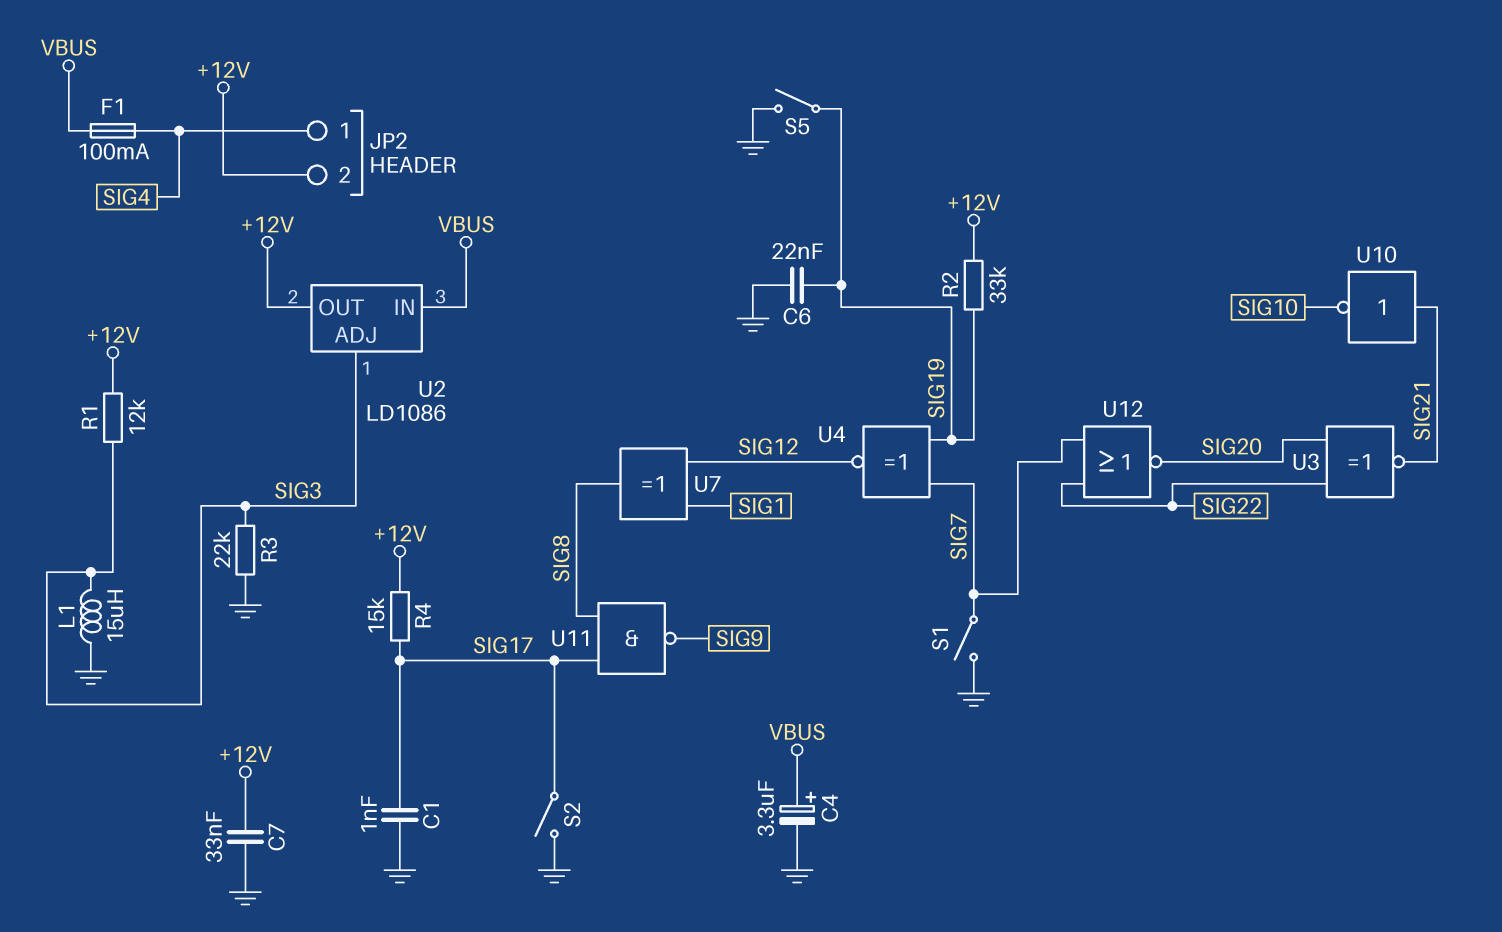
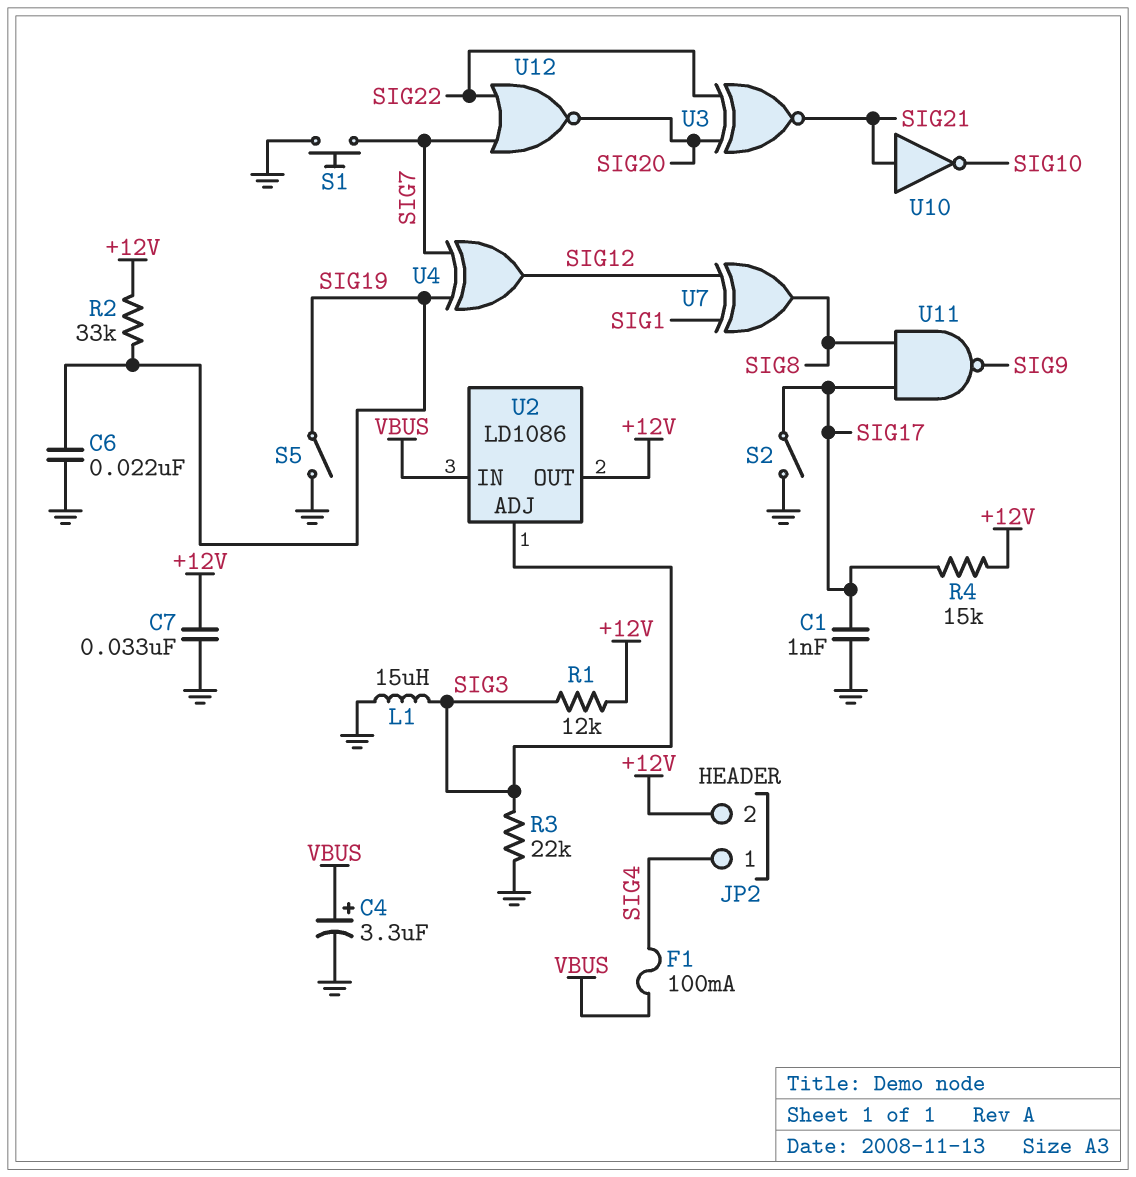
S1: switch (GND, SIG7) -> button (GND, SIG7)
U4: XNOR (in SIG7, in SIG19, out SIG12) -> XOR (in SIG7, in SIG19, out SIG12)

